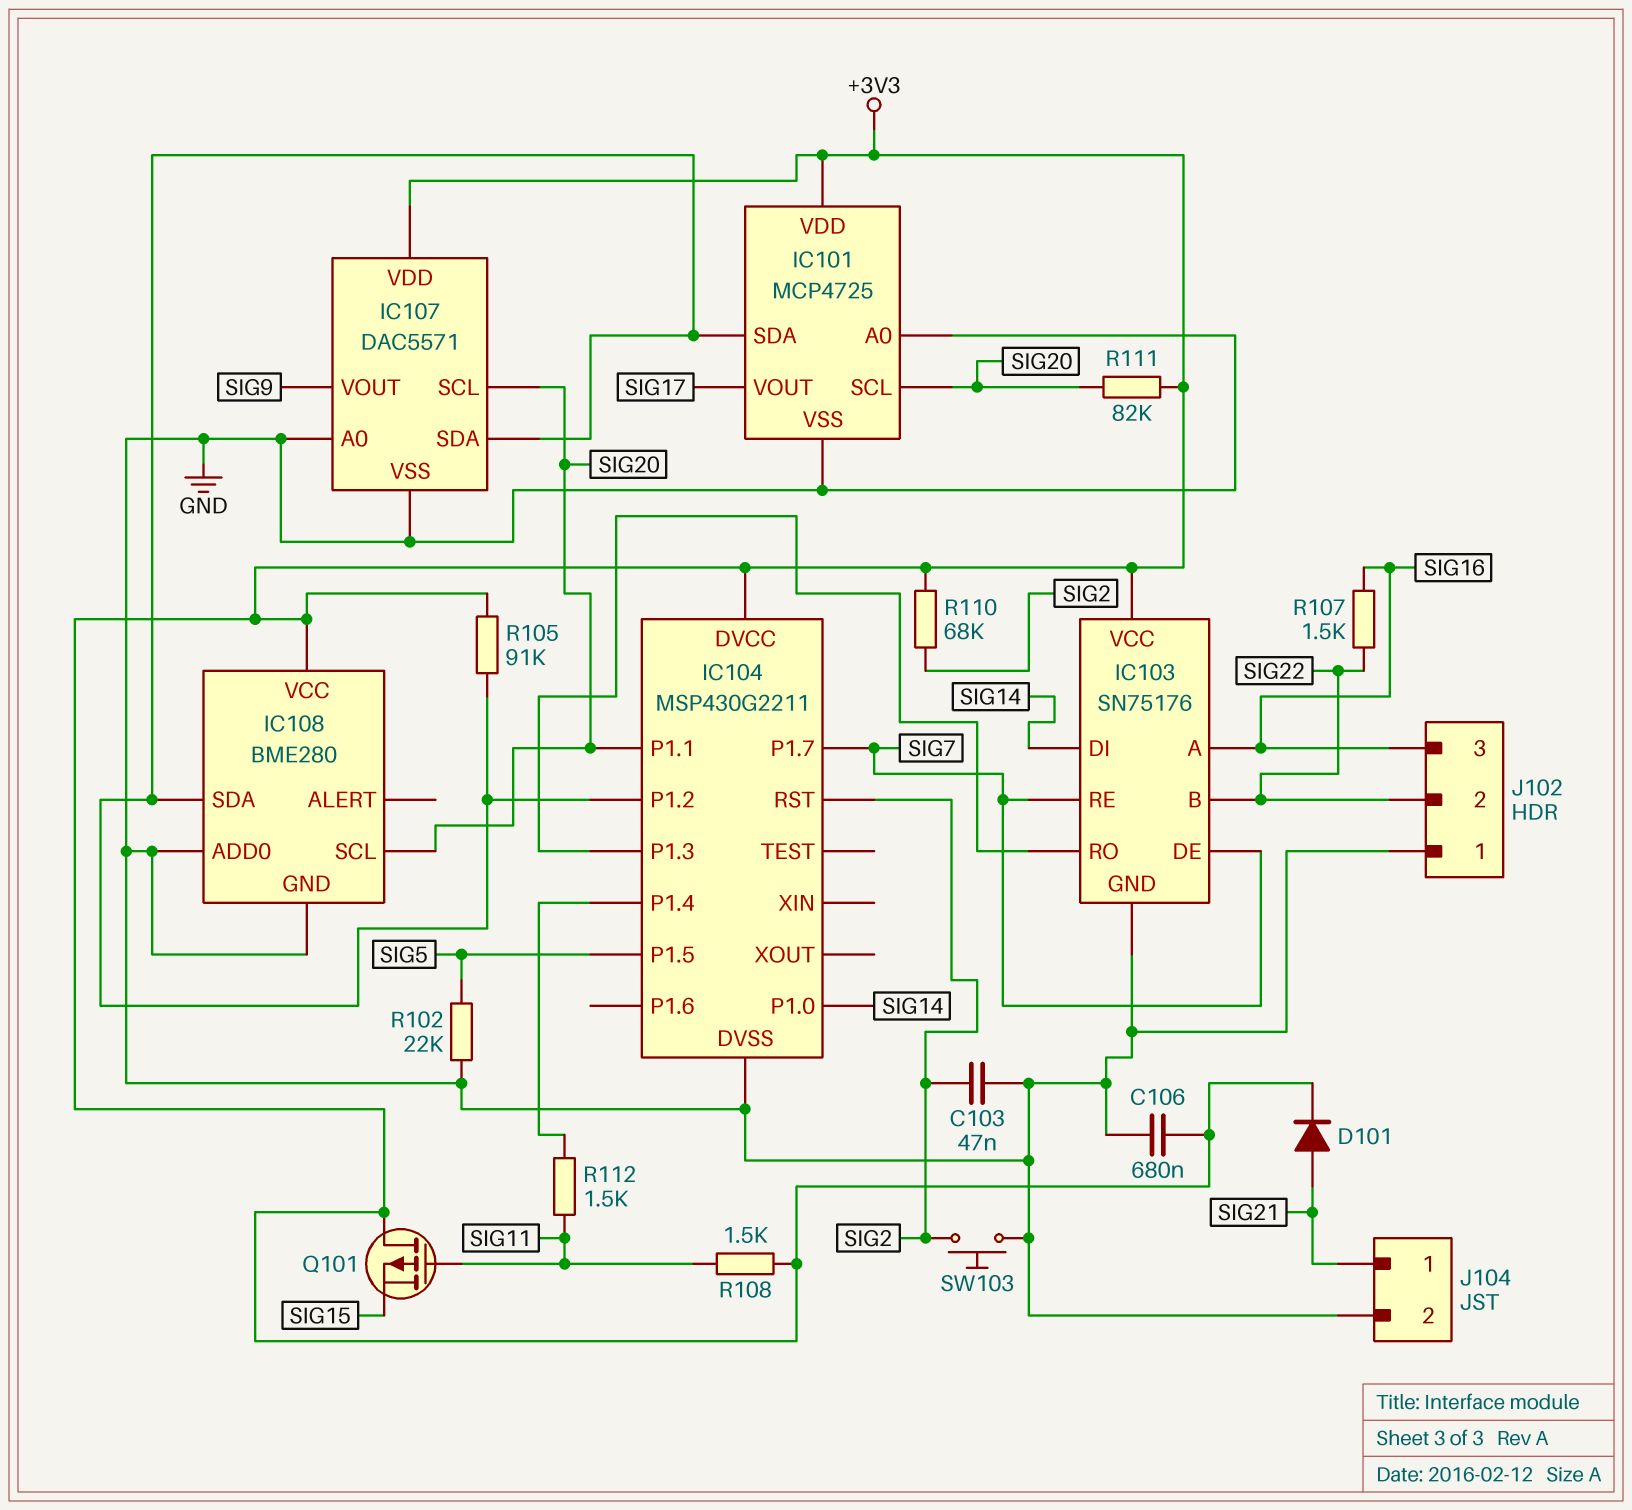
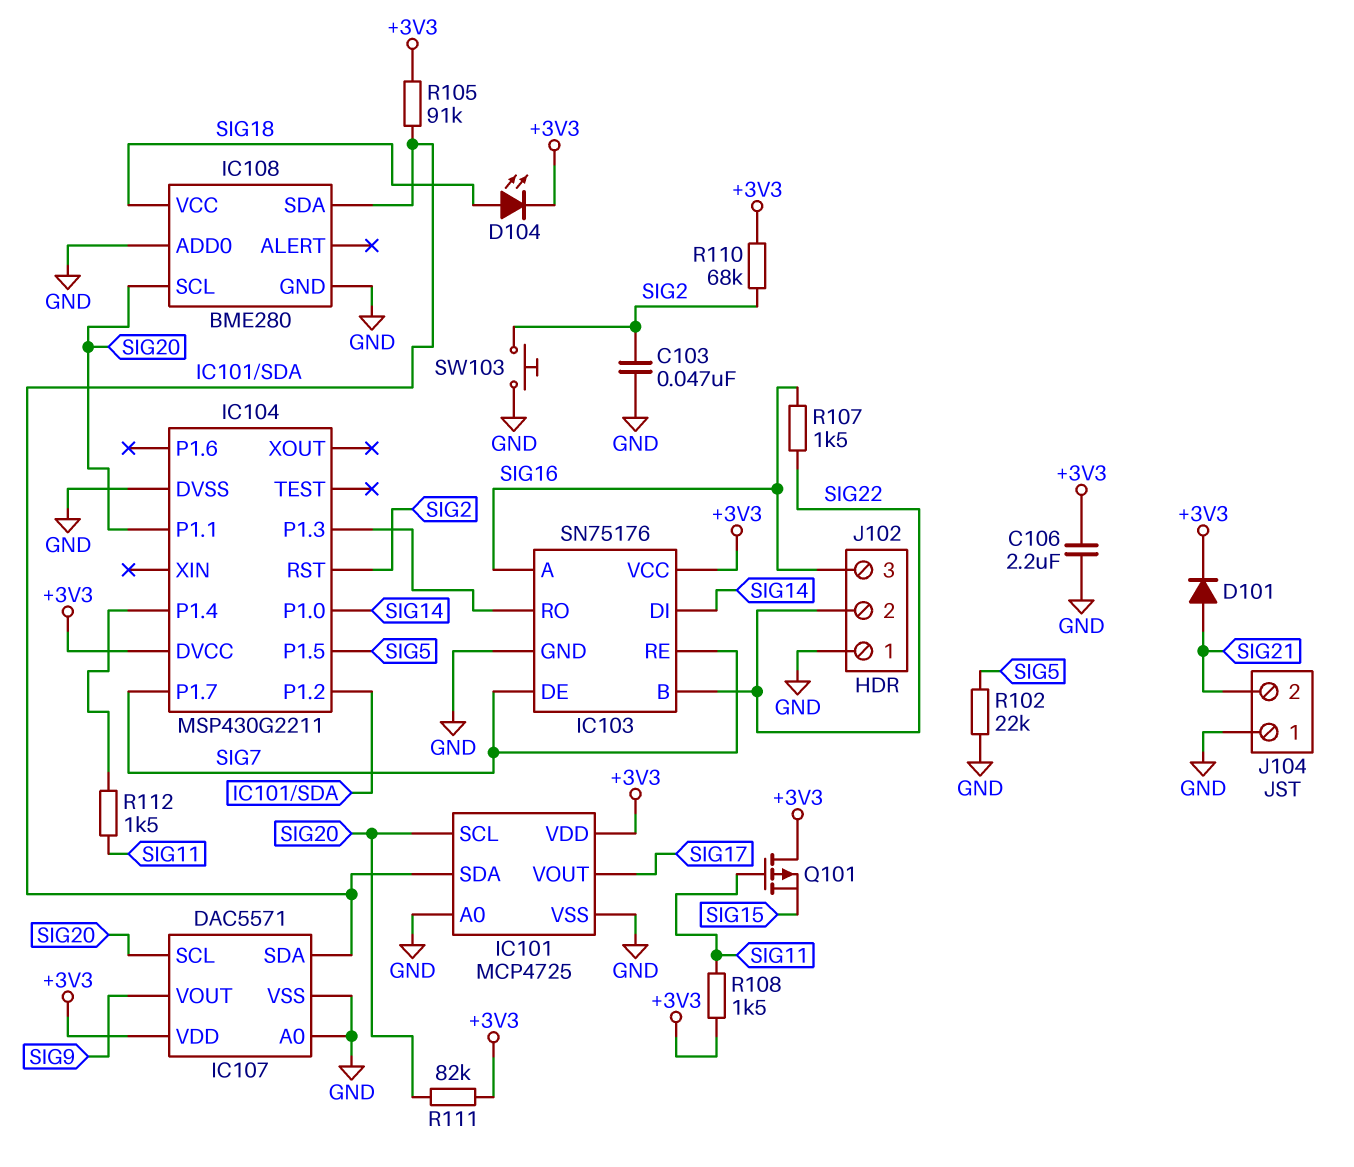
C106: 680nF (+3V3, GND) -> 2.2uF (+3V3, GND)
D104: none -> LED (A SIG18, K +3V3)
IC108 pin VCC: +3V3 -> SIG18
J104 pin 1: SIG21 -> GND
J104 pin 2: GND -> SIG21

